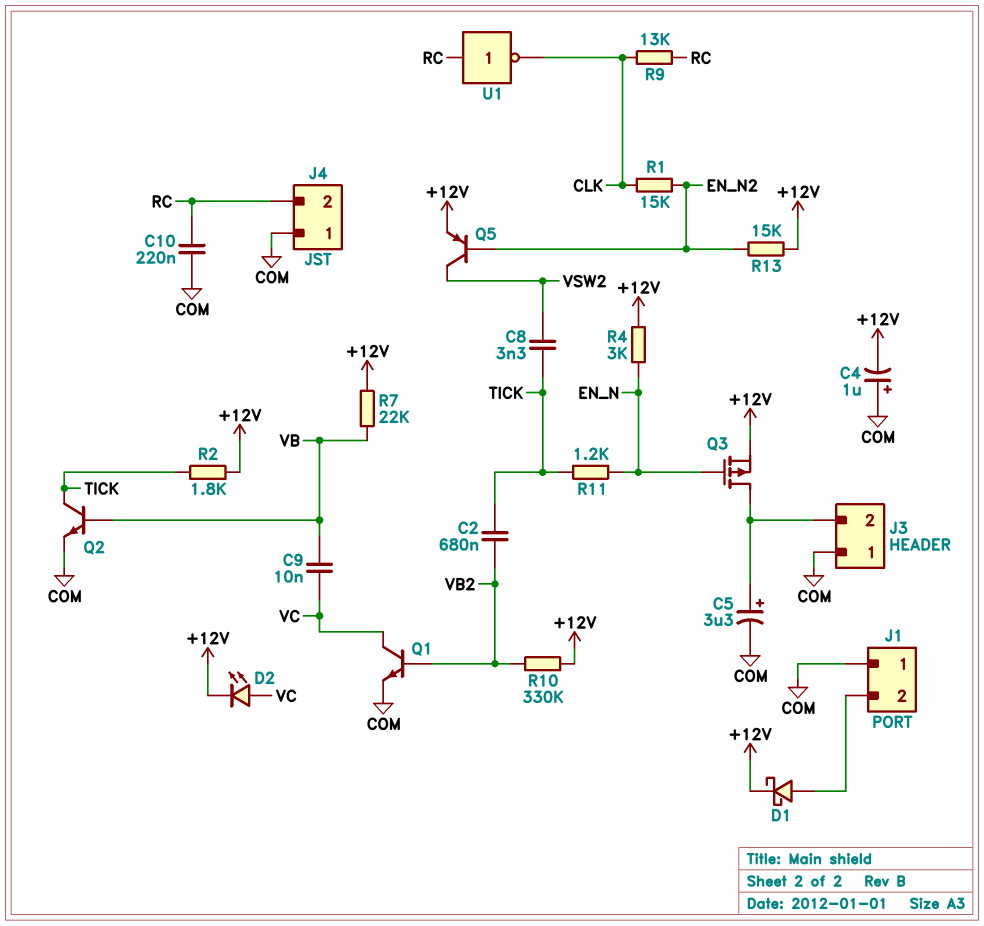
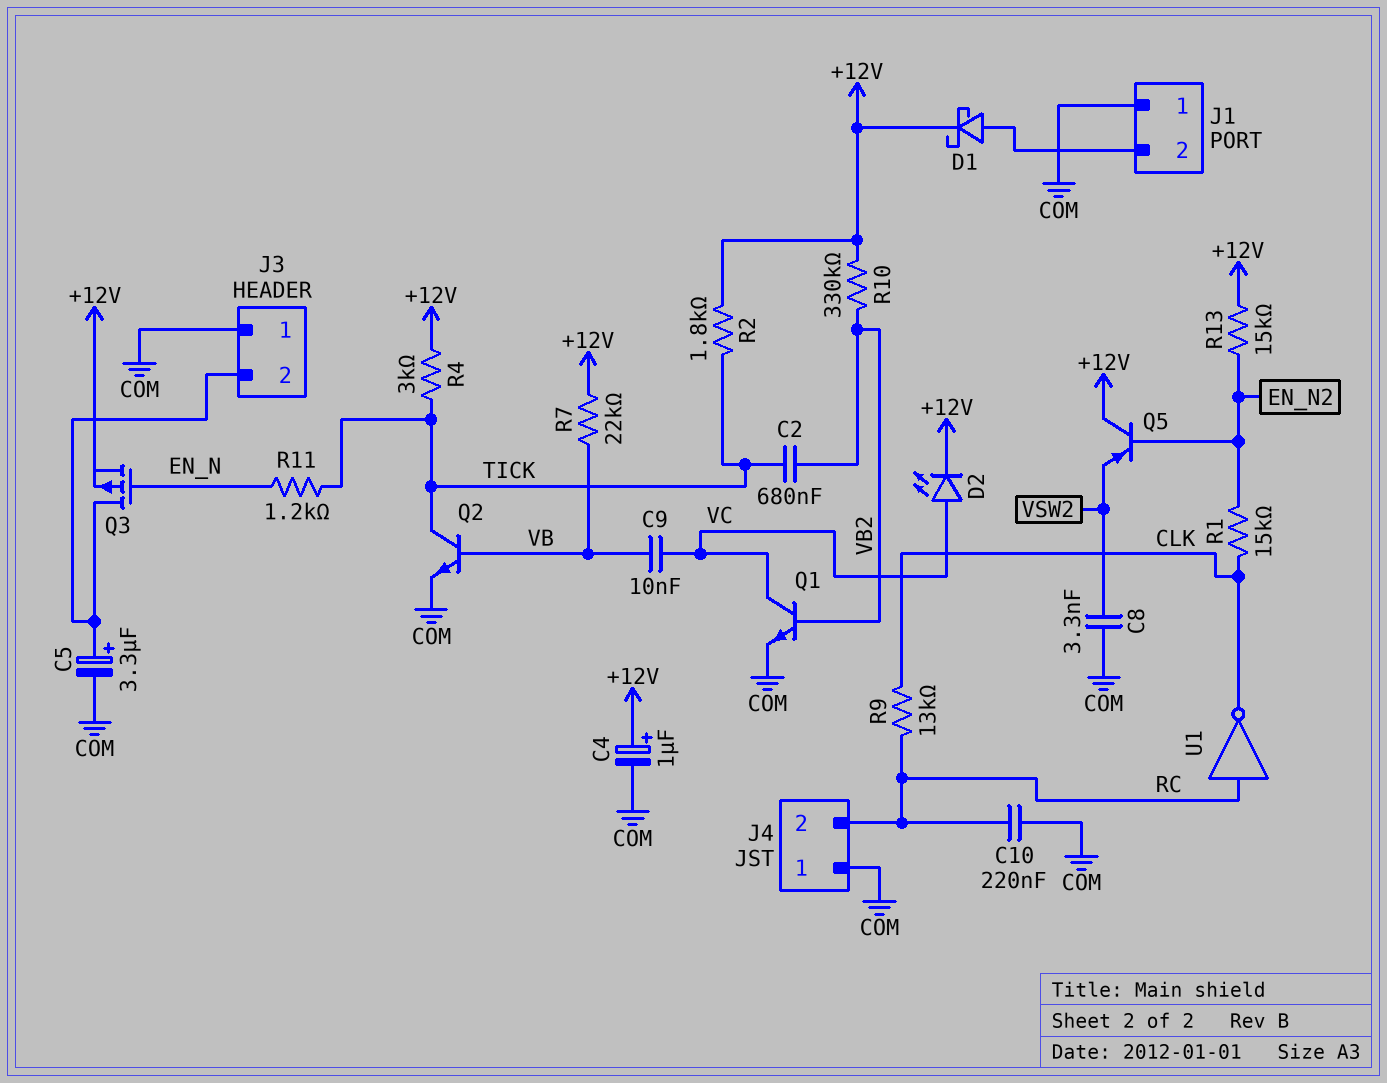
C4: 1uF (plus COM, minus +12V) -> 1uF (plus +12V, minus COM)
C8: 3.3nF (TICK, VSW2) -> 3.3nF (COM, VSW2)
Q5: PNP (B EN_N2, C VSW2, E +12V) -> PNP (B EN_N2, C +12V, E VSW2)
R4: 3k (+12V, EN_N) -> 3k (+12V, TICK)

